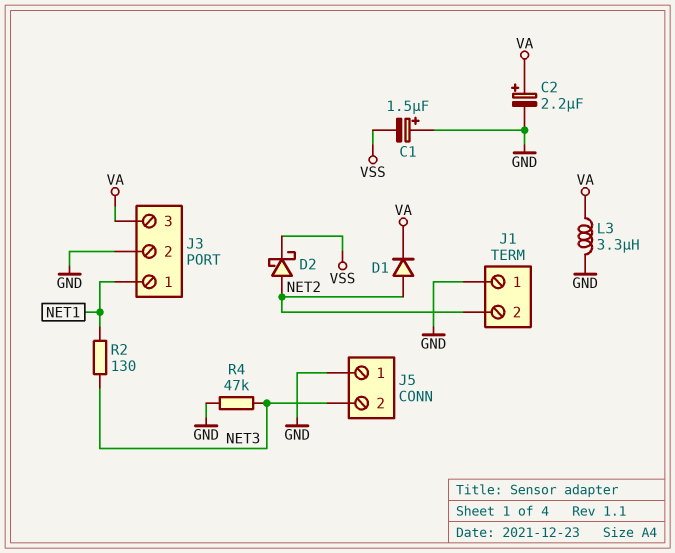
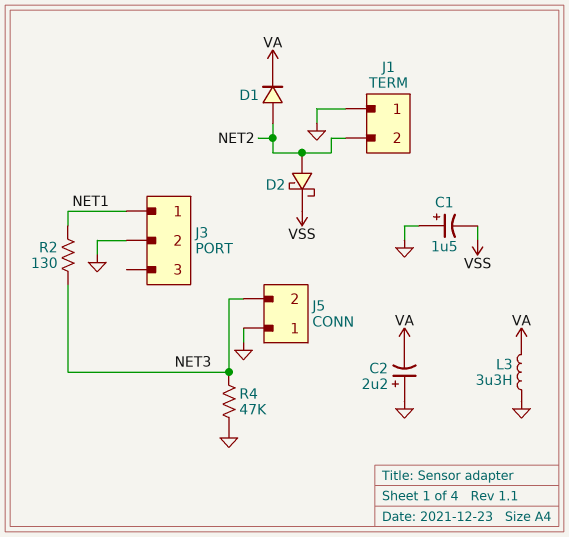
C2: 2.2uF (plus VA, minus GND) -> 2.2uF (plus GND, minus VA)
J3 pin 3: VA -> none

